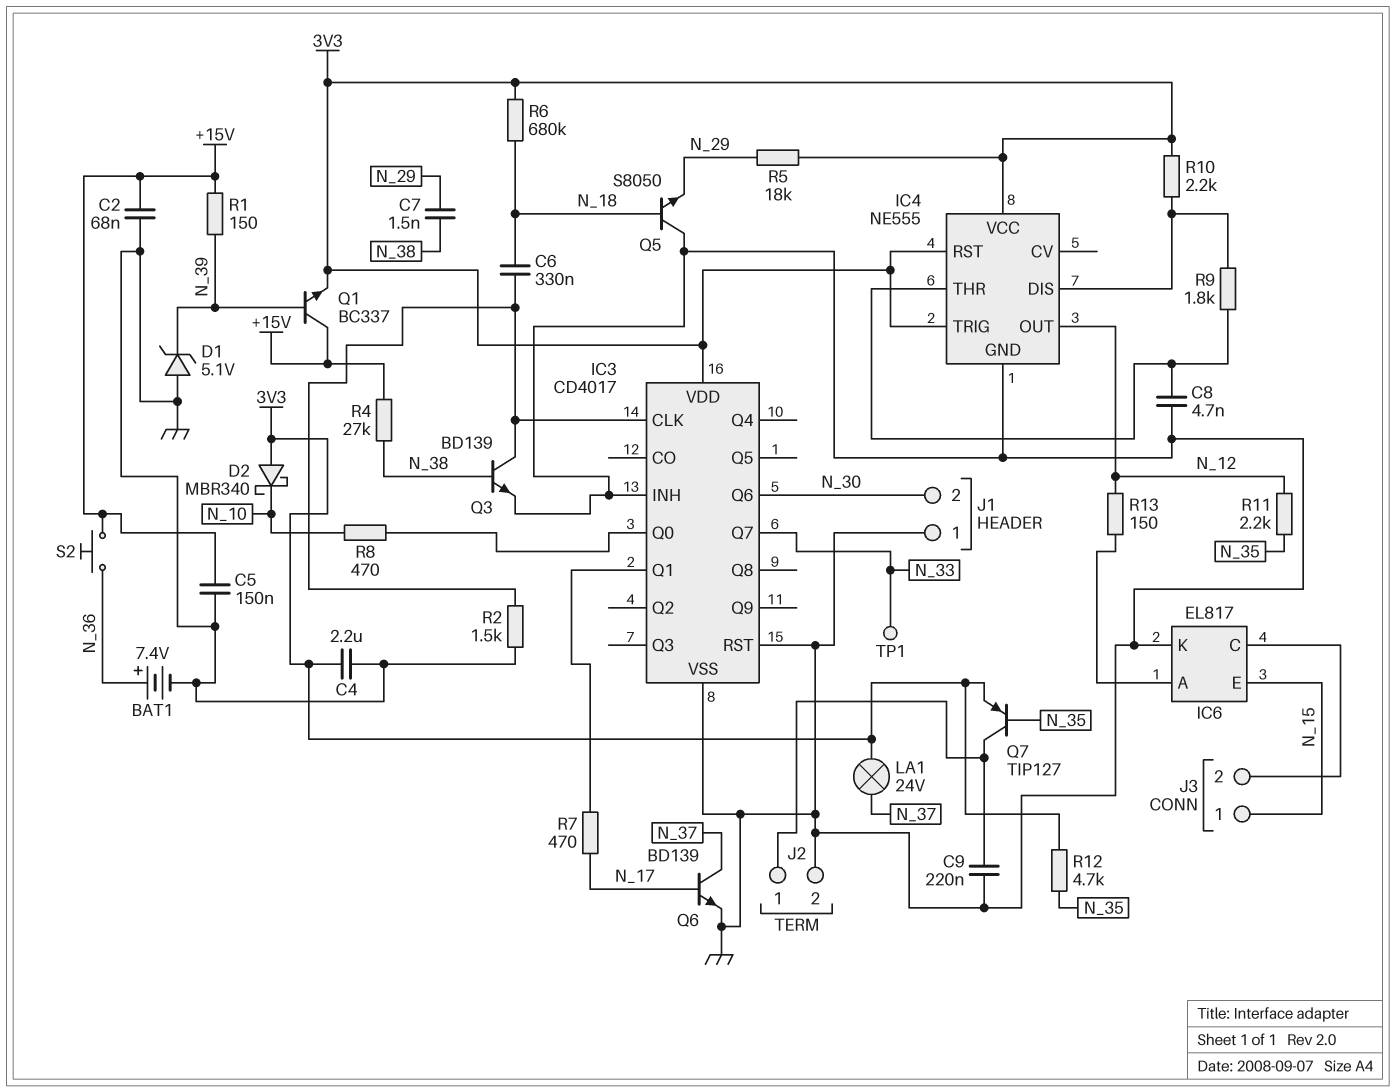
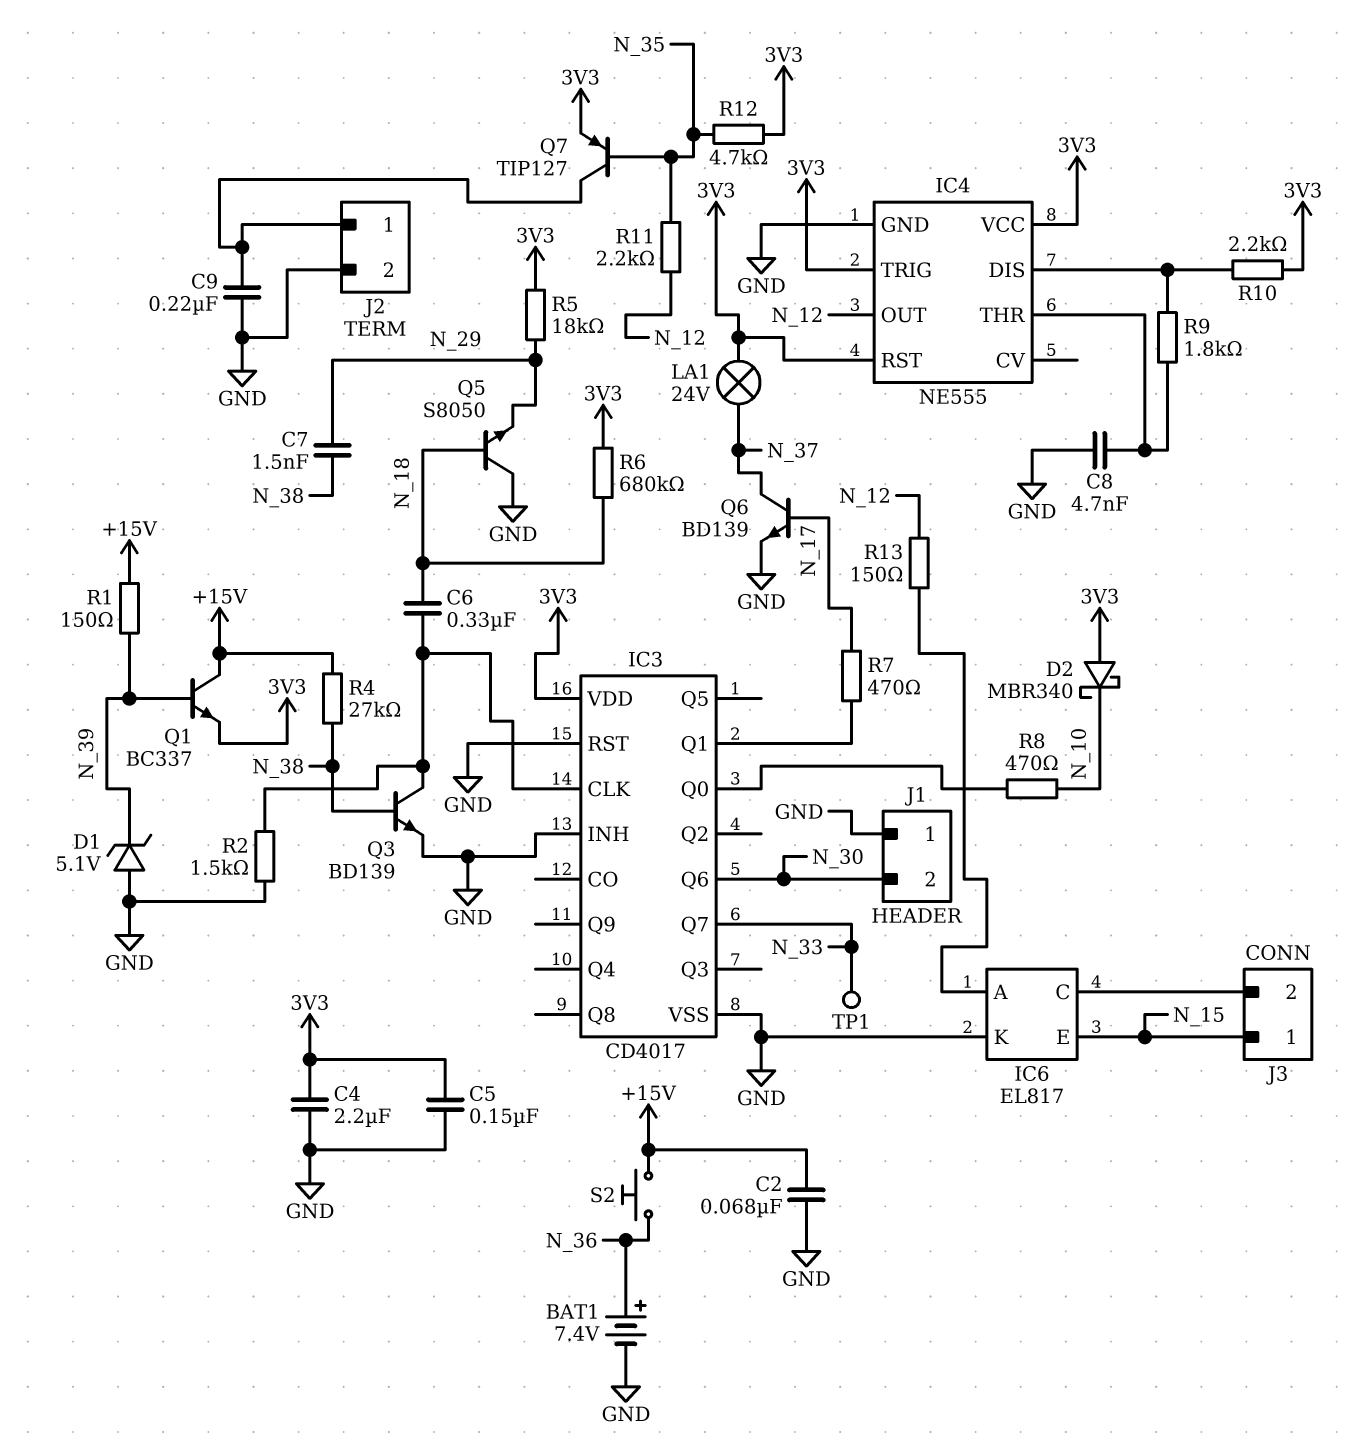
C5: 150nF (+15V, GND) -> 150nF (3V3, GND)

